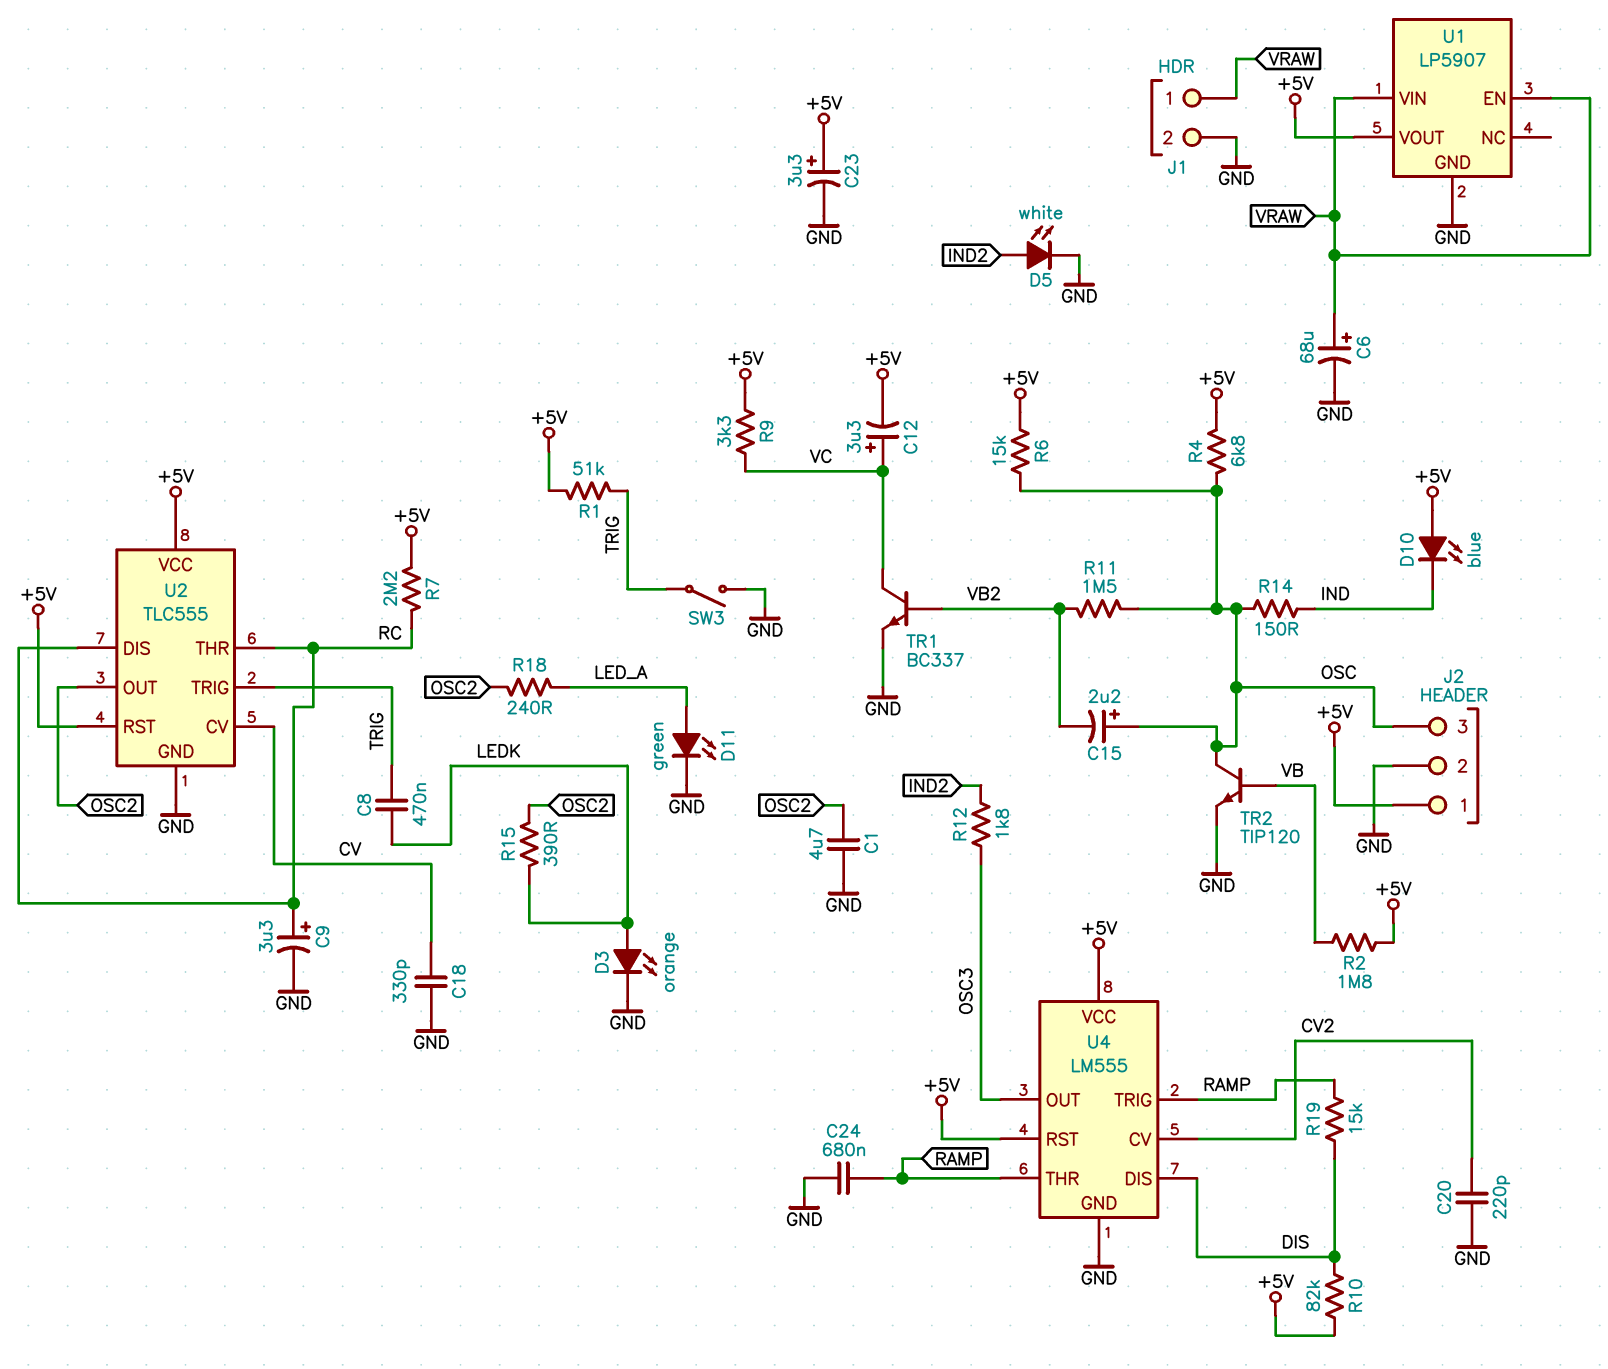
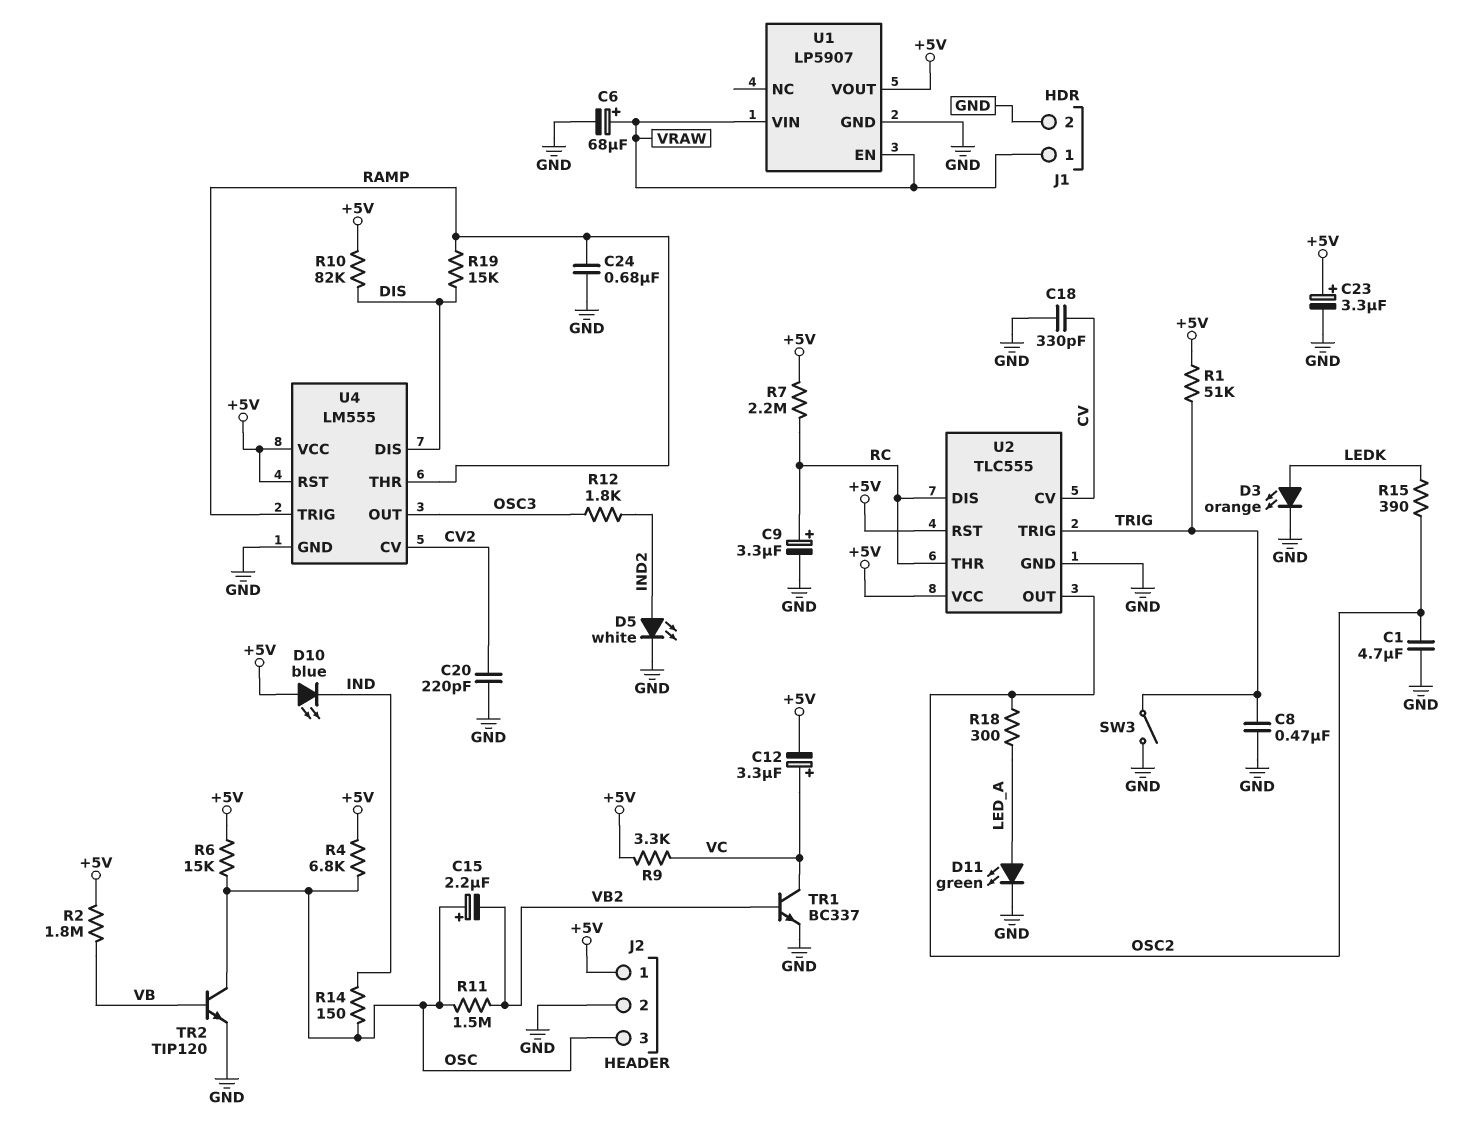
C8: 470nF (LEDK, TRIG) -> 470nF (GND, TRIG)
R18: 240 (LED_A, OSC2) -> 300 (LED_A, OSC2)

